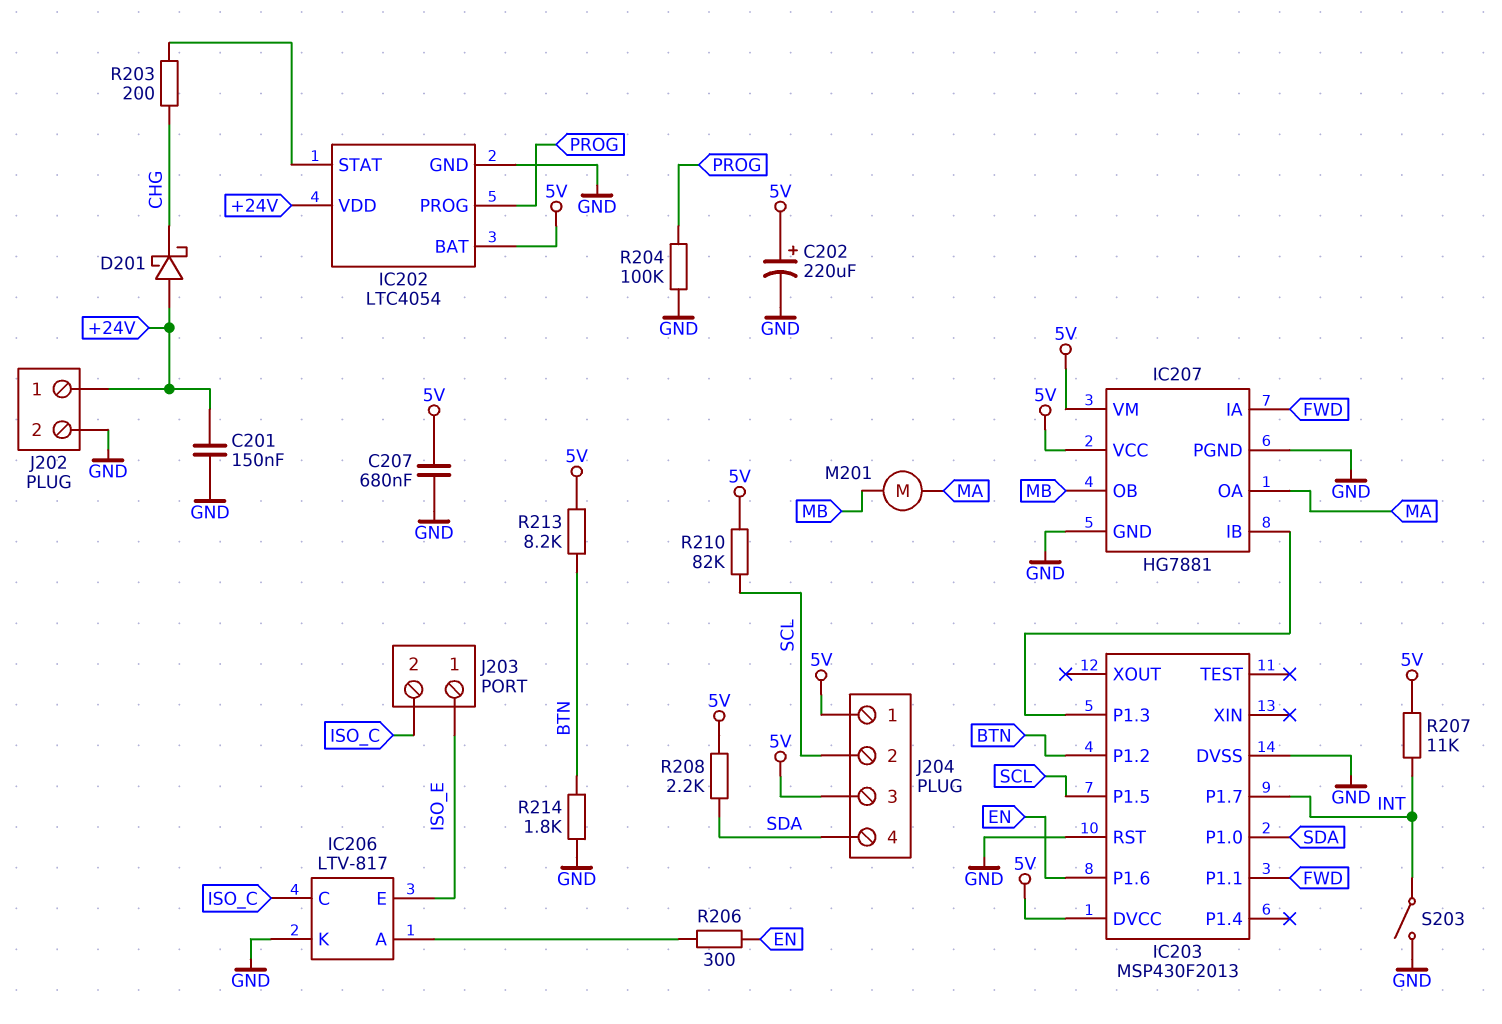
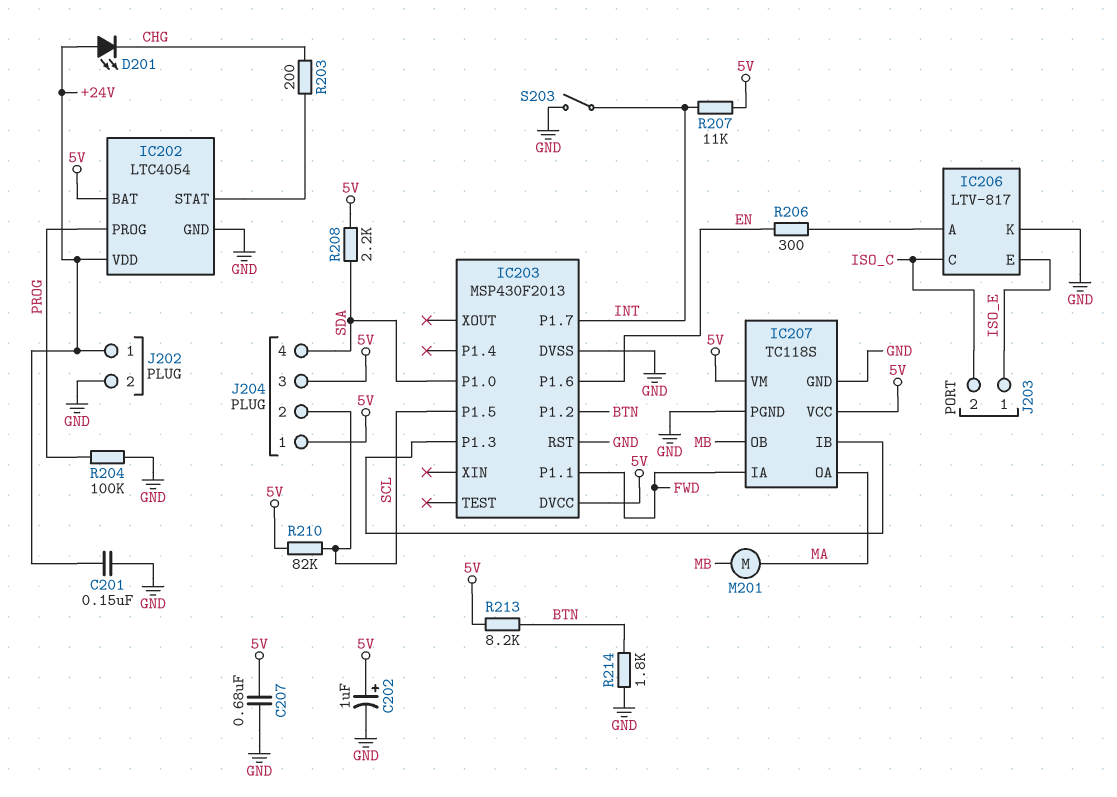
C202: 220uF (plus 5V, minus GND) -> 1uF (plus 5V, minus GND)
D201: schottky (A +24V, K CHG) -> LED (A +24V, K CHG)
IC207: HG7881 -> TC118S

